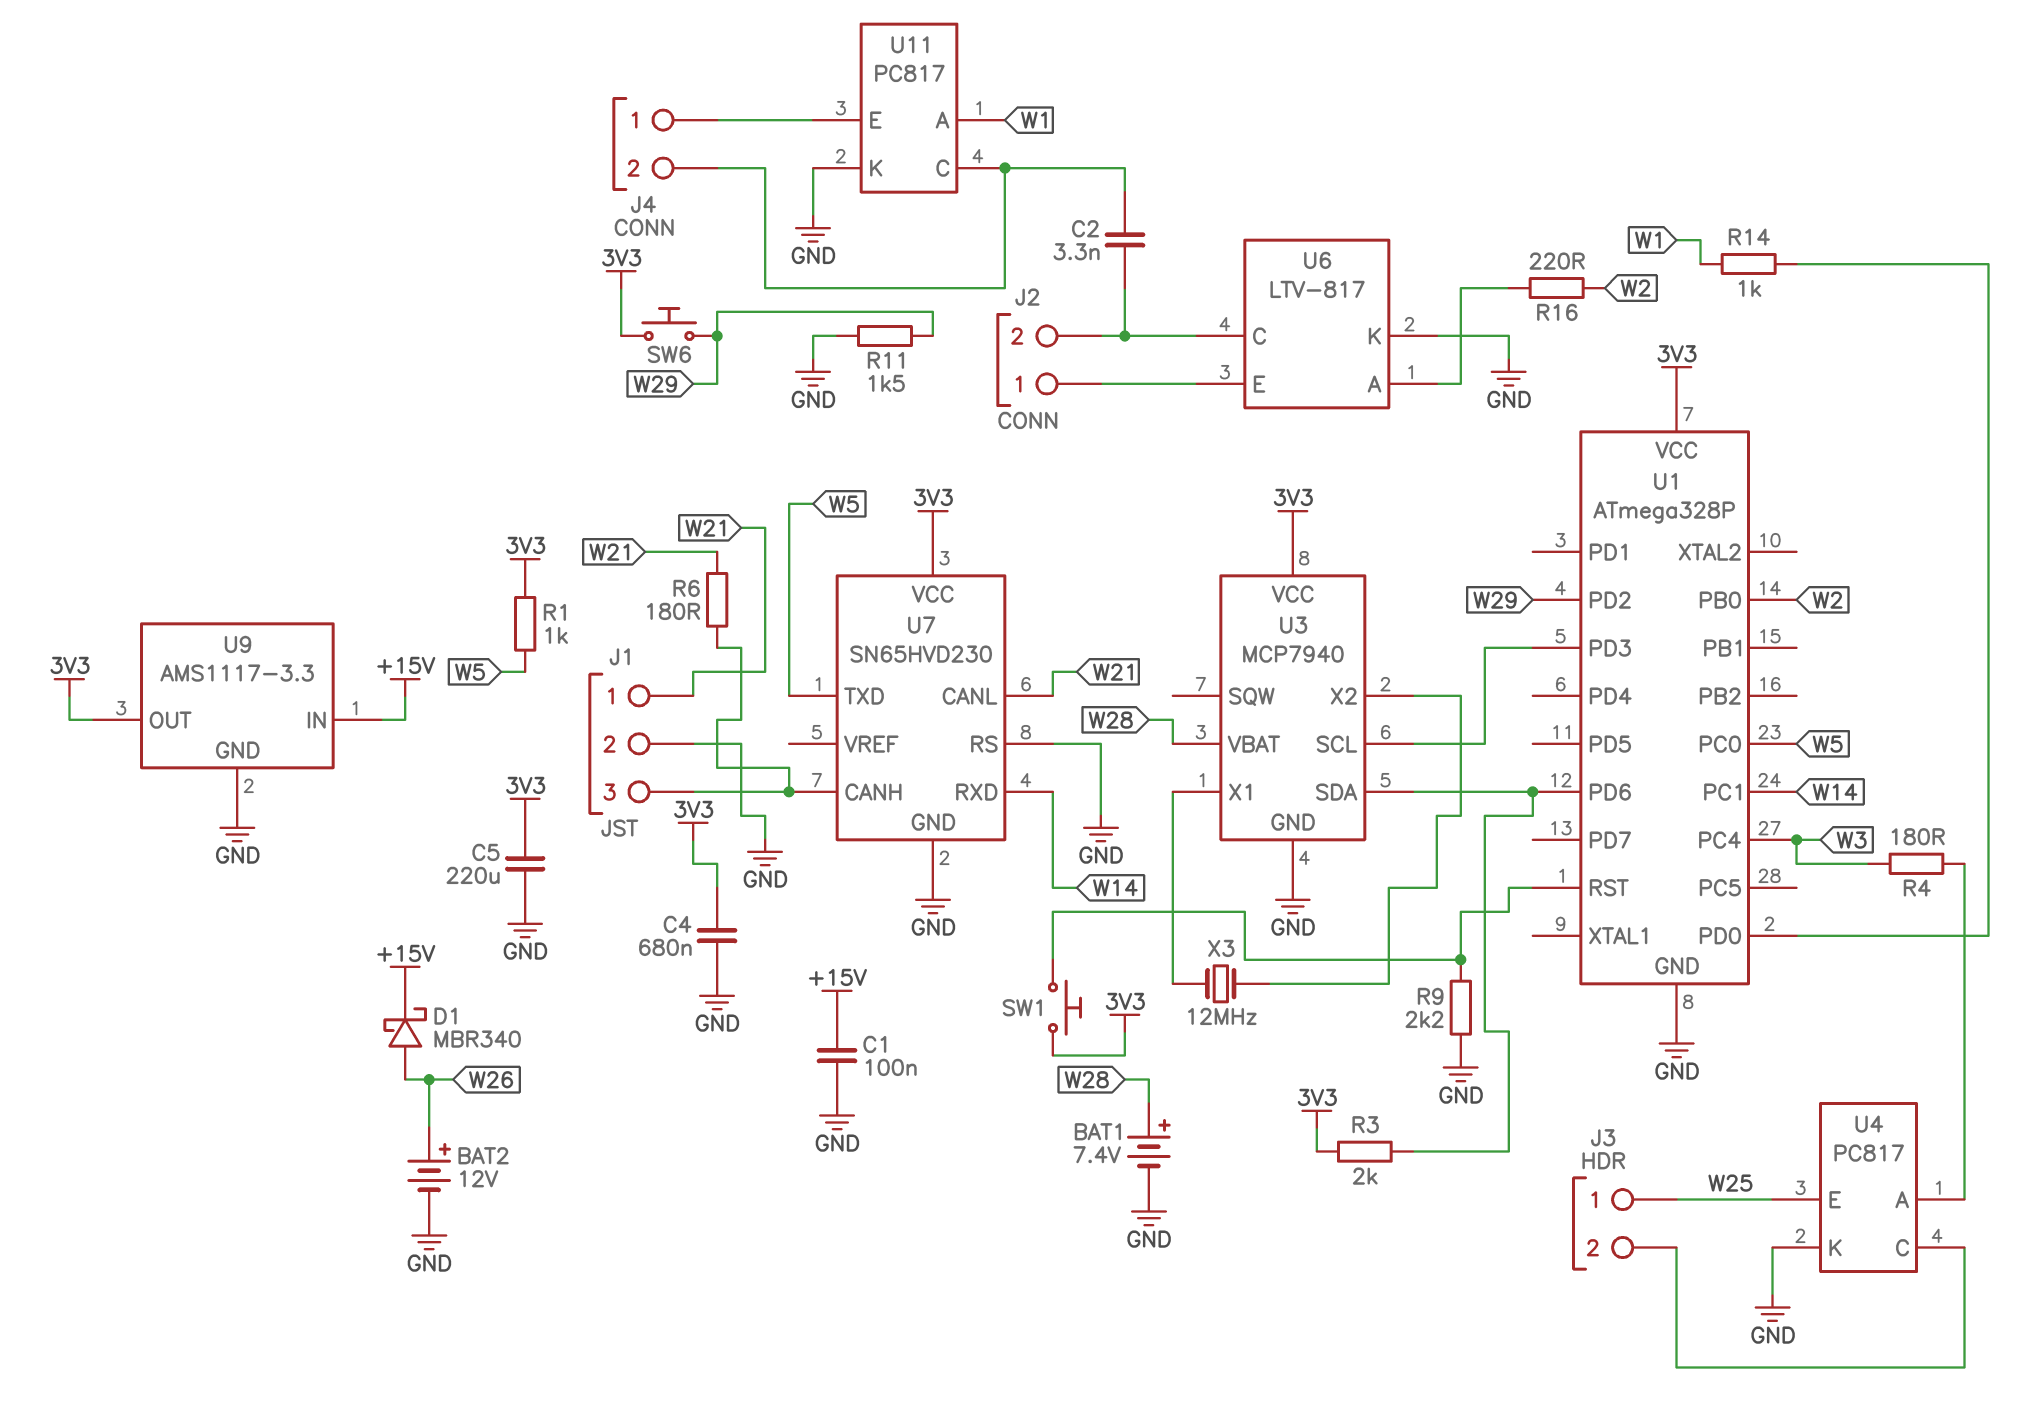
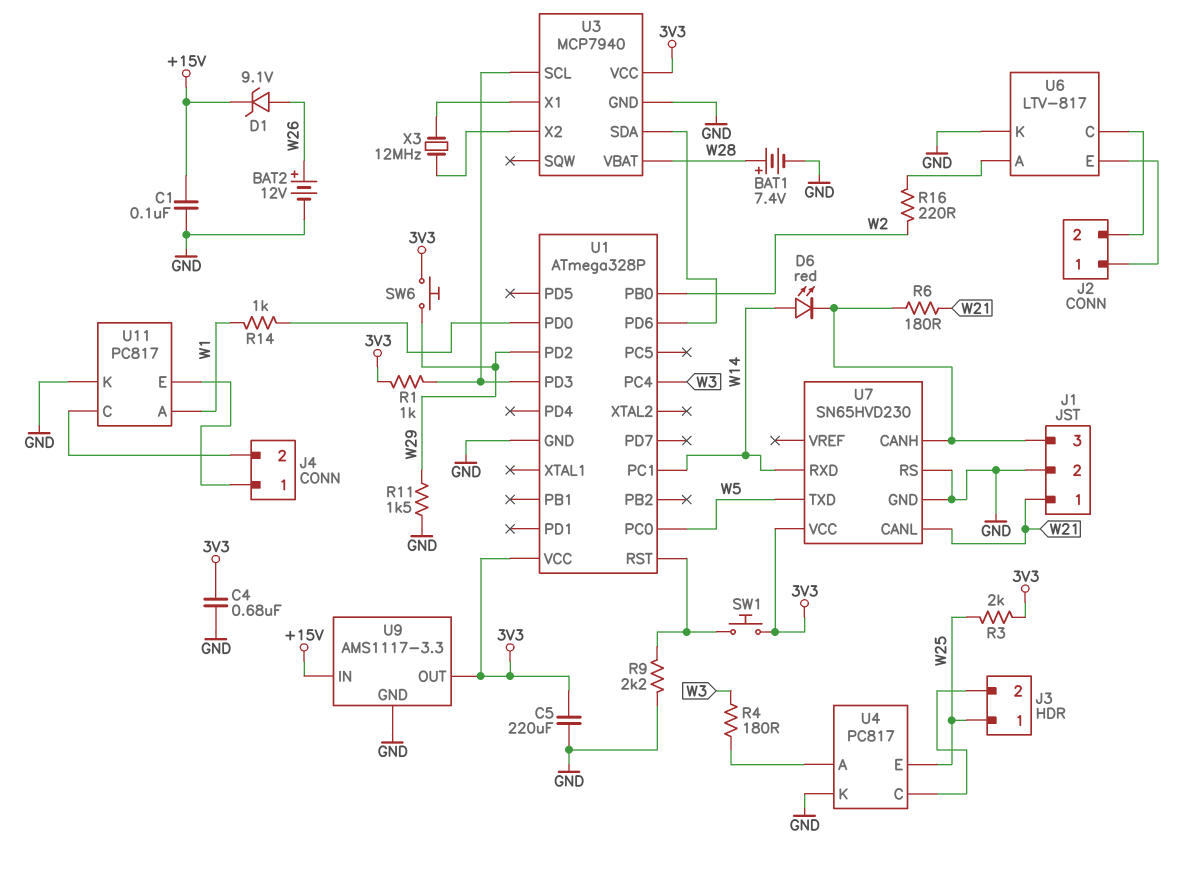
C2: 3.3nF (J2/2, J4/2) -> none
D1: schottky MBR340 (A W26, K +15V) -> zener 9.1V (A W26, K +15V)
D6: none -> LED red (A W14, K J1/3)
R1: 1k (3V3, W5) -> 1k (3V3, U1/PD3)
R3: 2k (3V3, U1/PD6) -> 2k (3V3, W25)

